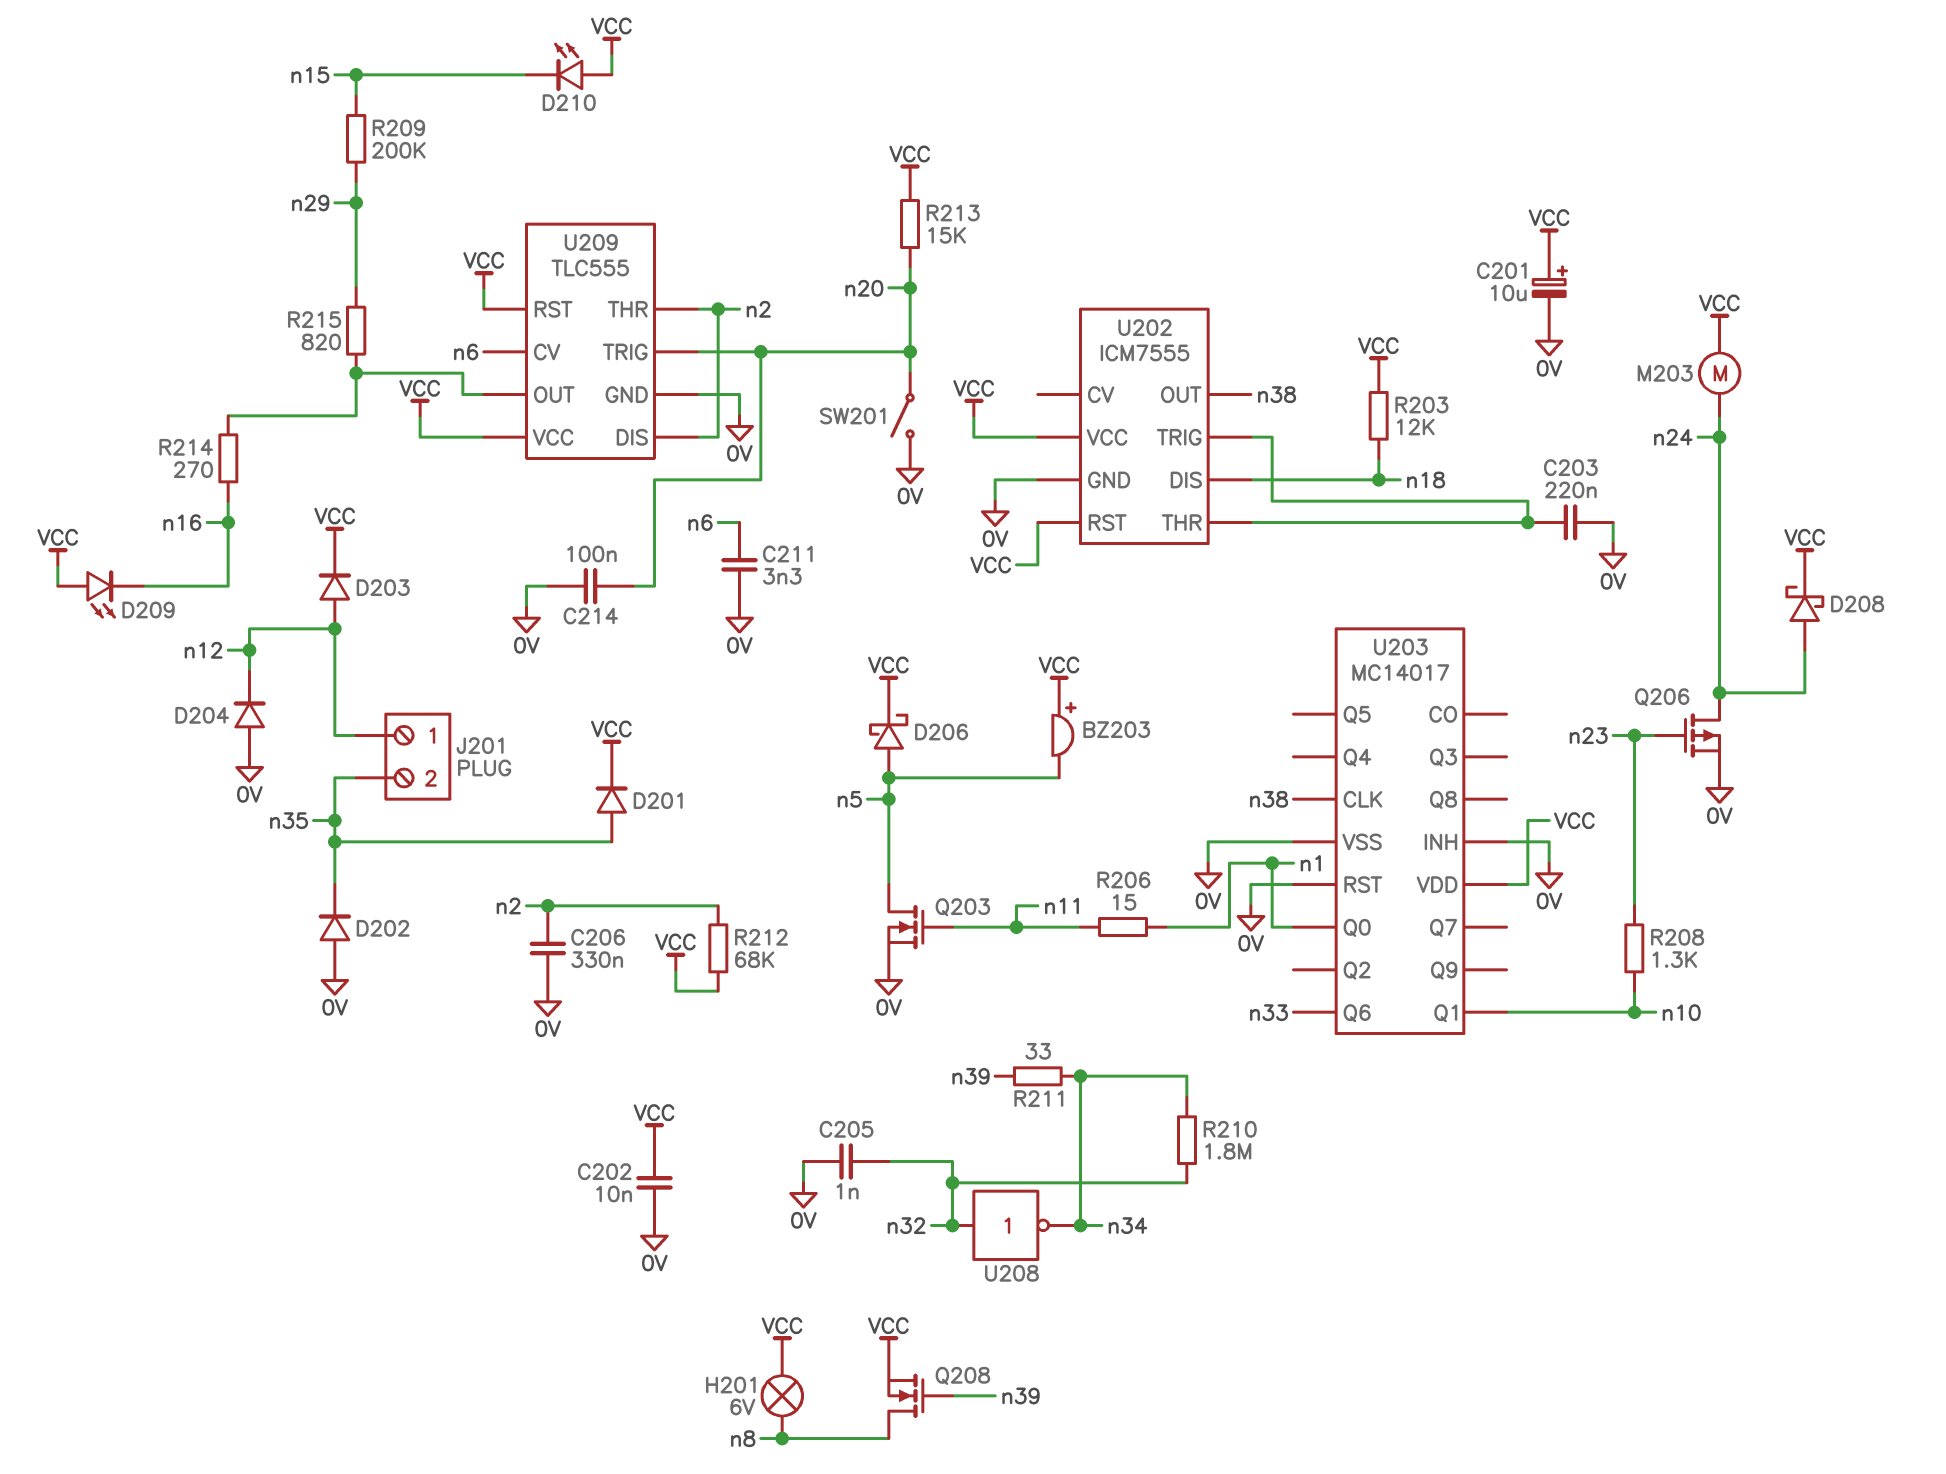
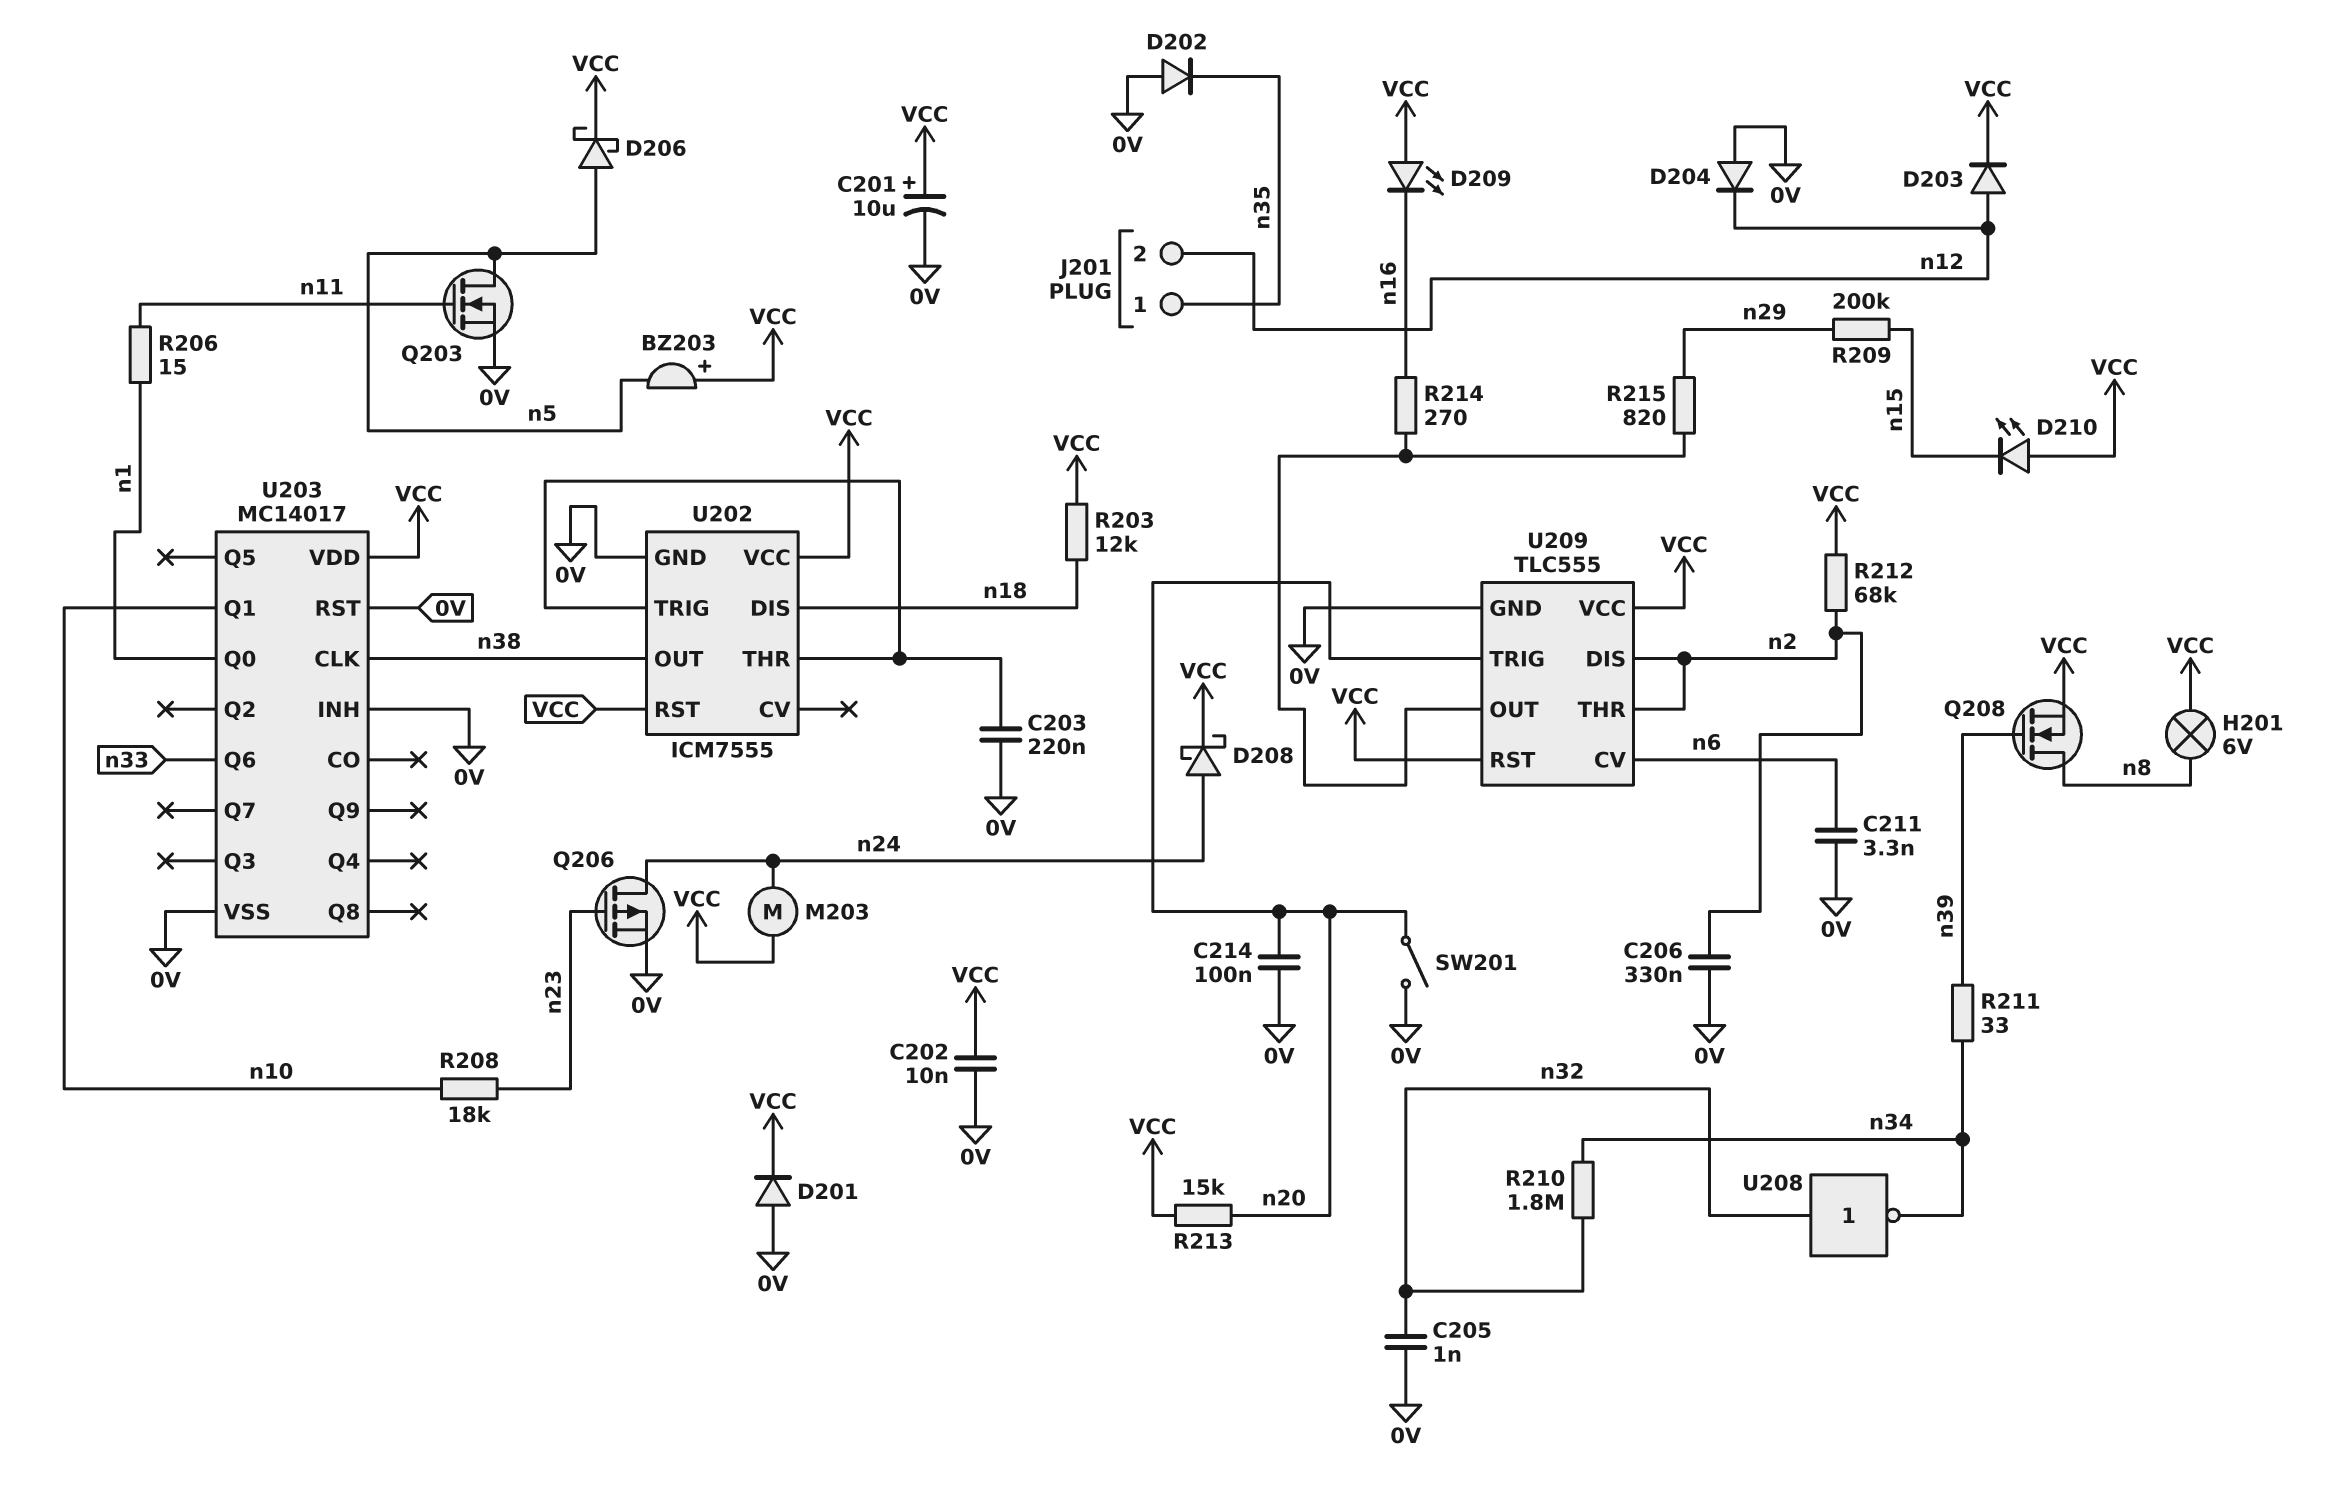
D201: diode (A n35, K VCC) -> diode (A 0V, K VCC)
J201 pin 1: n12 -> n35
J201 pin 2: n35 -> n12
R208: 1.3k (n10, n23) -> 18k (n10, n23)

